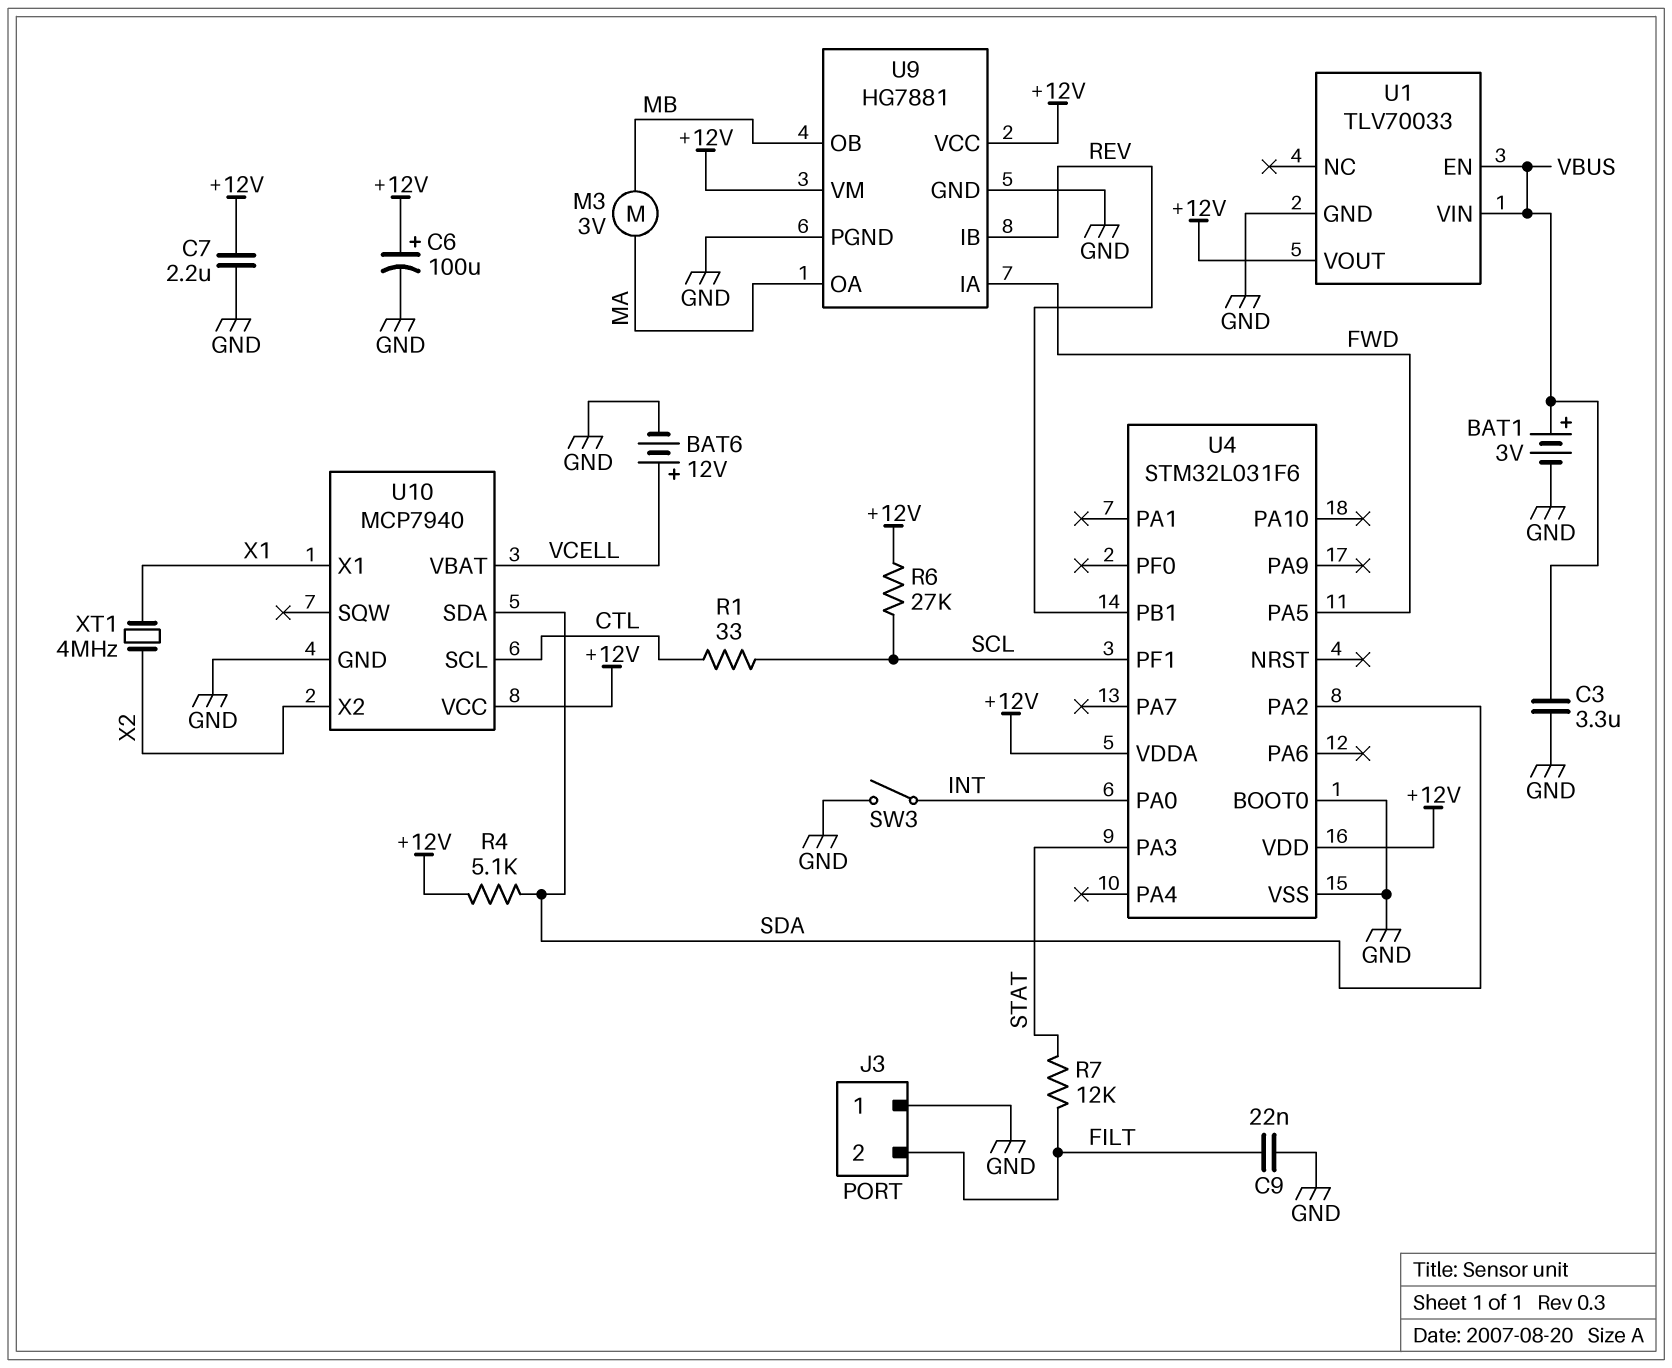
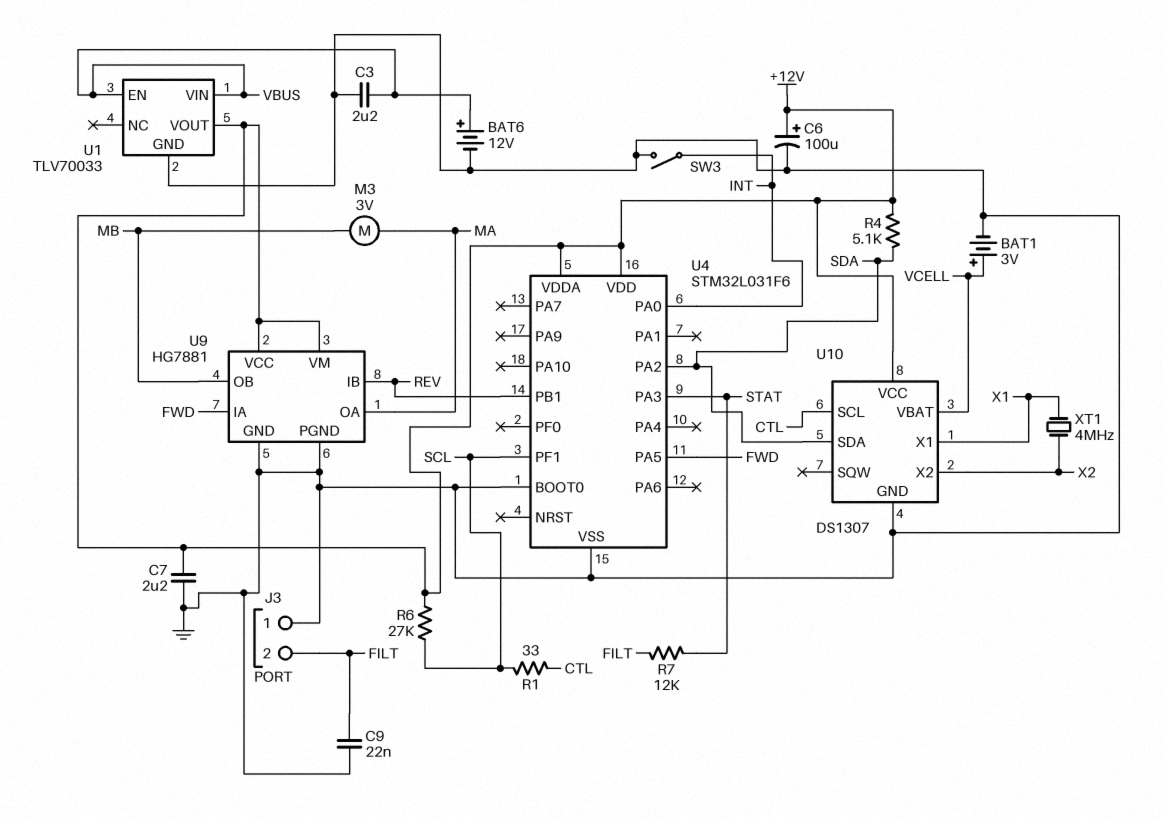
BAT1: 3V (plus VBUS, minus GND) -> 3V (plus VCELL, minus GND)
BAT6: 12V (plus VCELL, minus GND) -> 12V (plus VBUS, minus GND)
C3: 3.3uF (GND, VBUS) -> 2.2uF (GND, VBUS)
U10: MCP7940 -> DS1307

